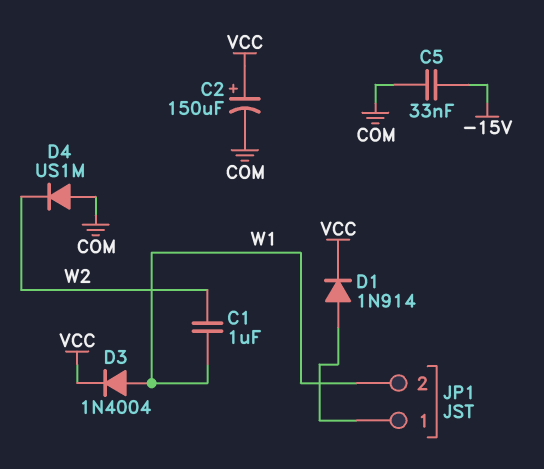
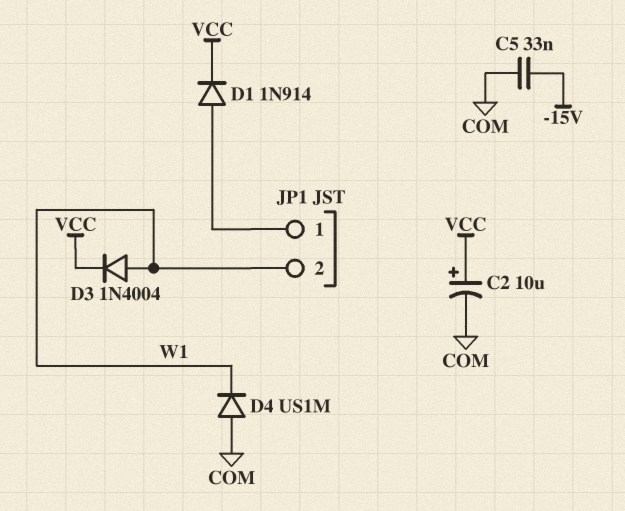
C1: 1uF (W1, W2) -> none
C2: 150uF (plus VCC, minus COM) -> 10uF (plus VCC, minus COM)
D4: diode US1M (A COM, K W2) -> diode US1M (A COM, K W1)

